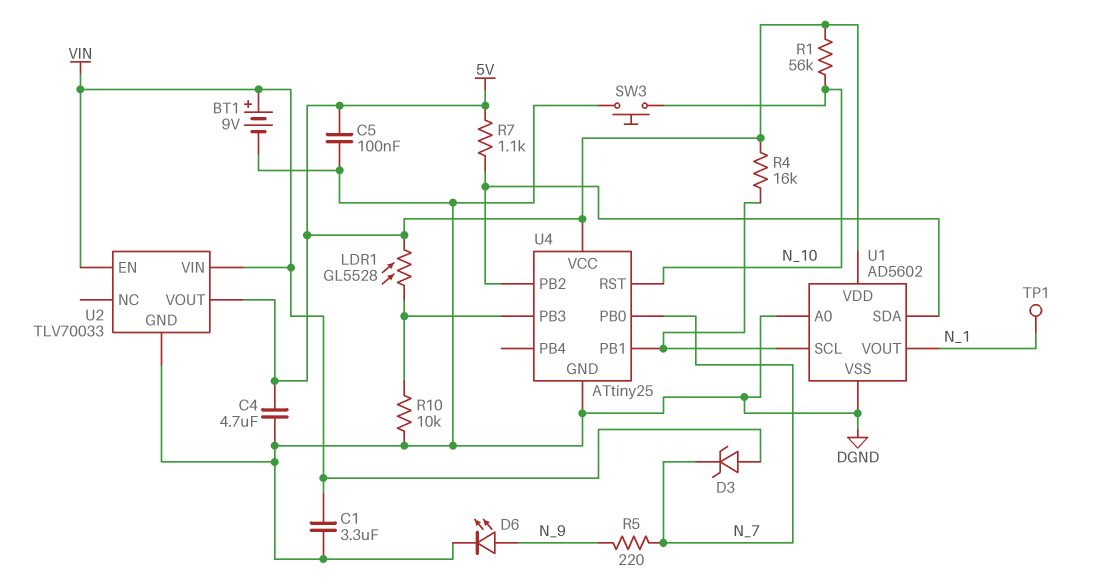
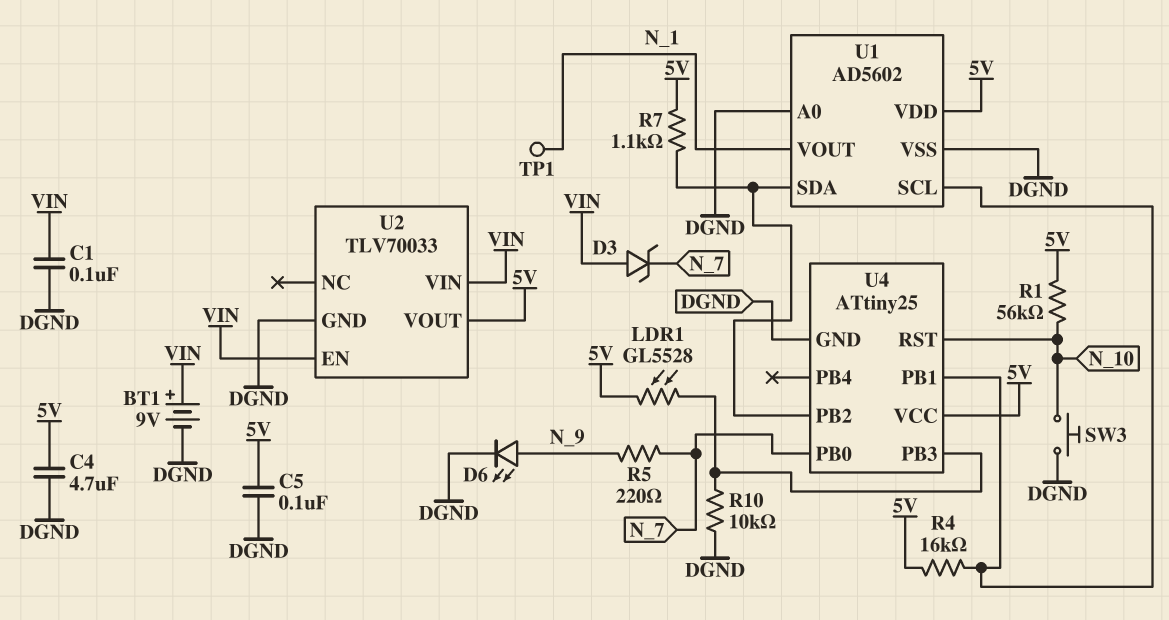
C1: 3.3uF (DGND, VIN) -> 100nF (DGND, VIN)

